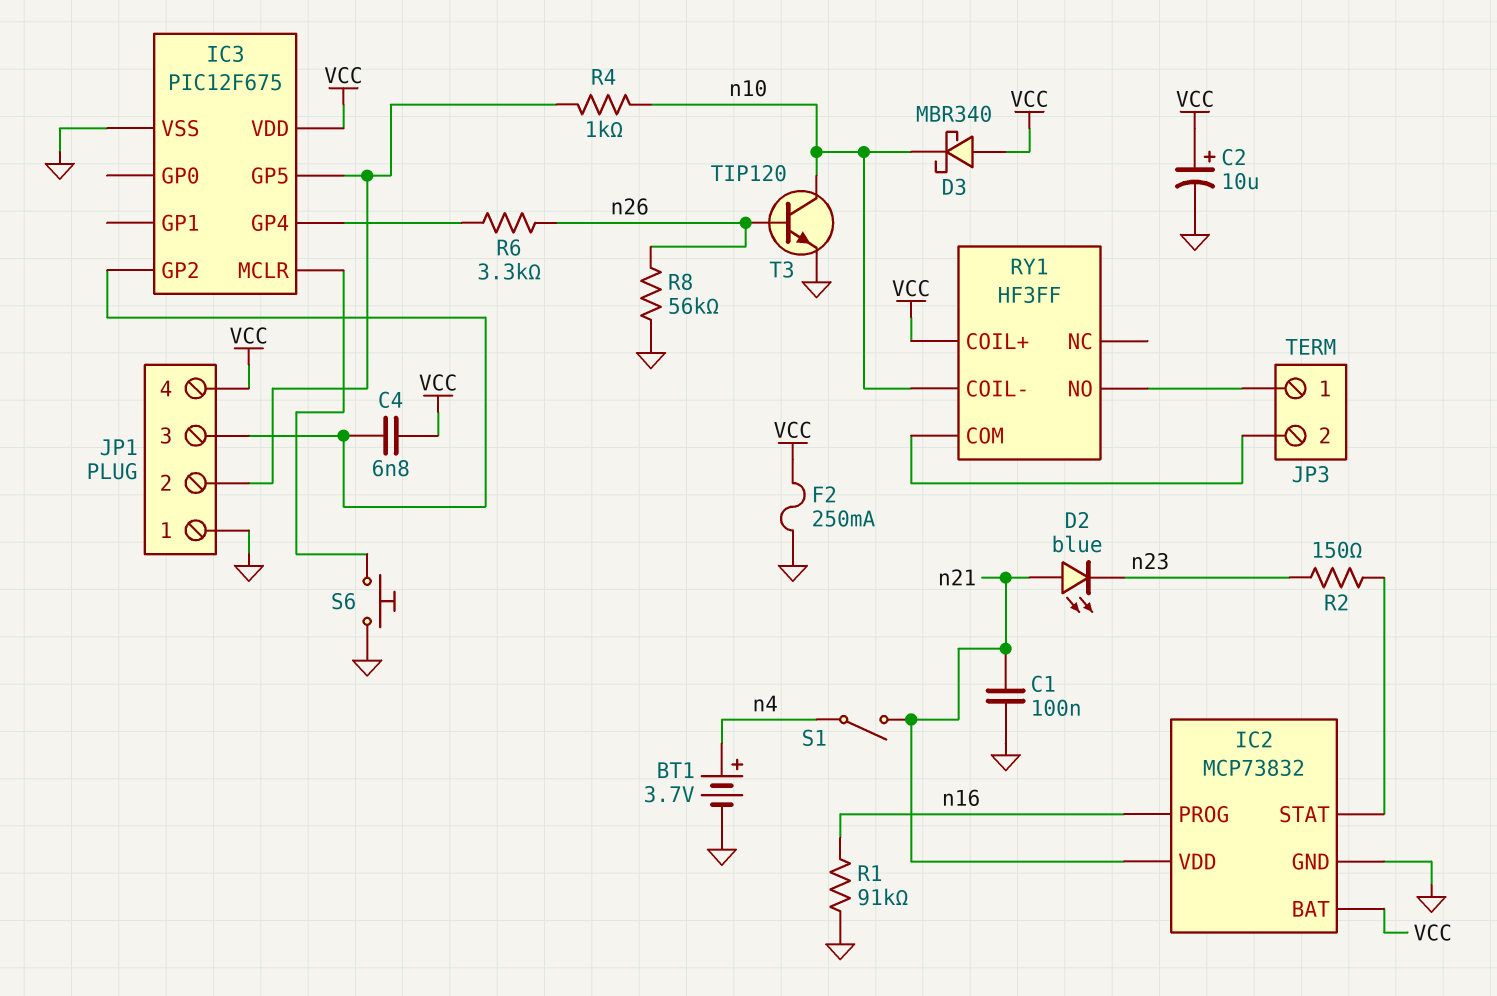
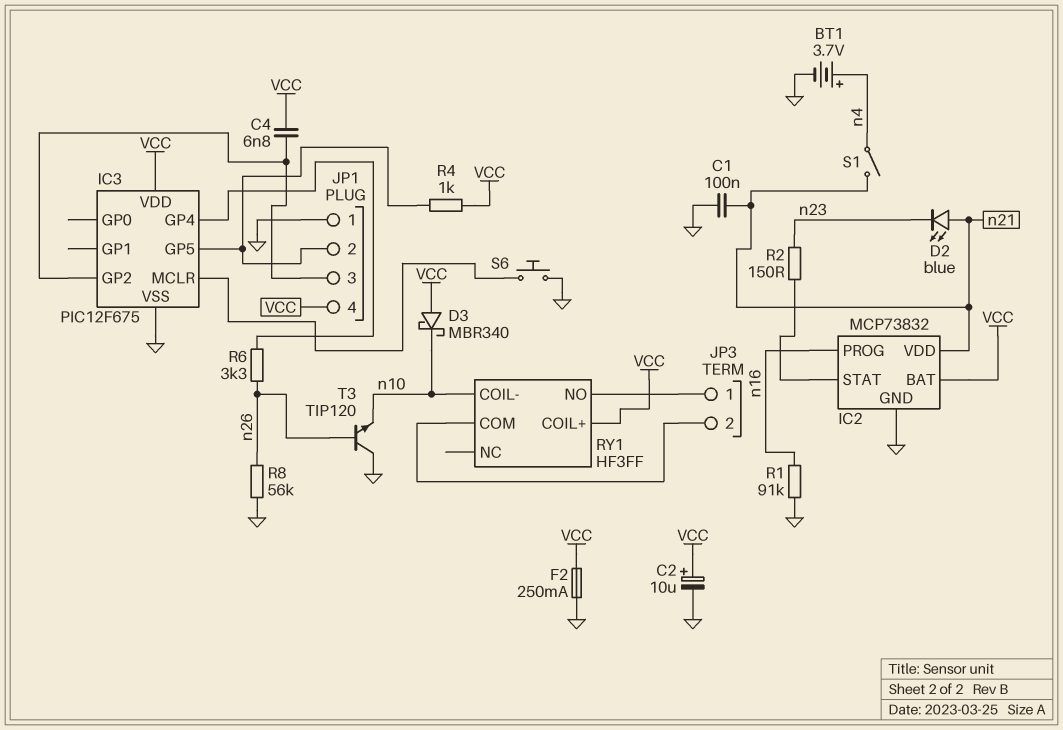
R4: 1k (IC3/GP5, n10) -> 1k (IC3/GP5, VCC)
T3: NPN TIP120 (B n26, C n10, E GND) -> NPN TIP120 (B n26, C GND, E n10)

